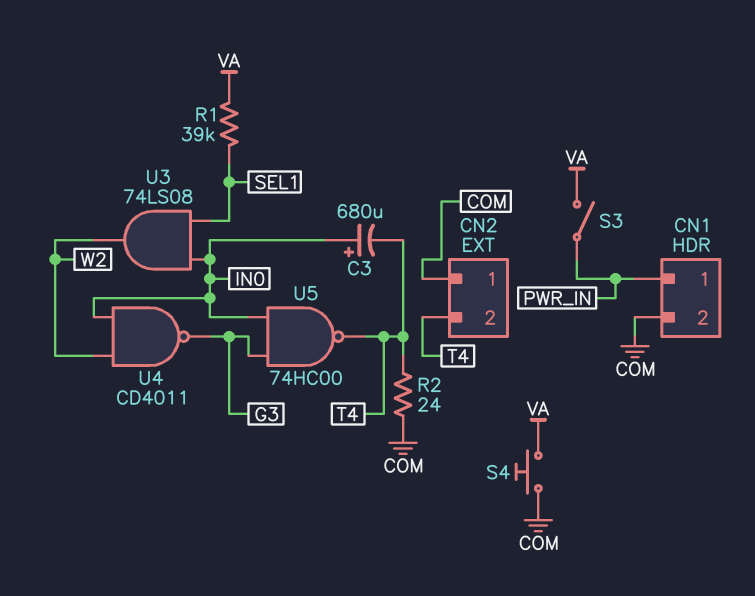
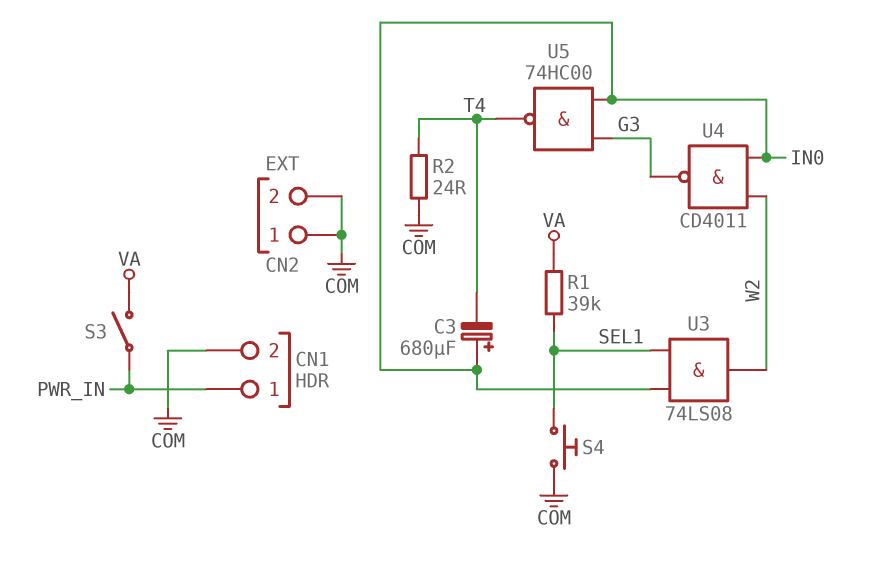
CN2 pin 2: T4 -> COM
S4: button (COM, VA) -> button (COM, SEL1)

